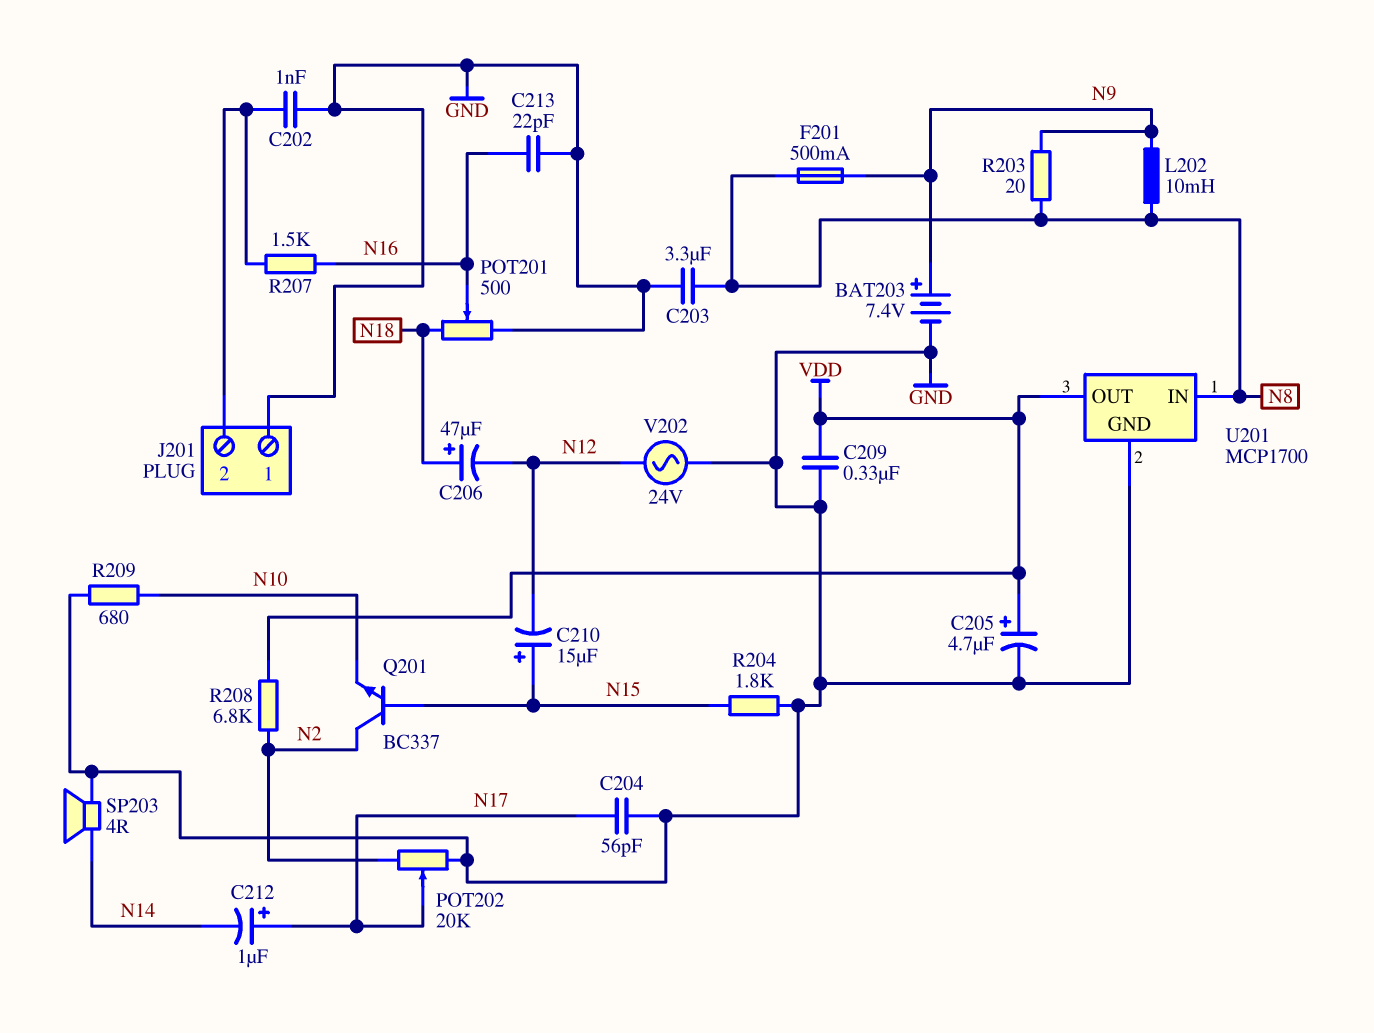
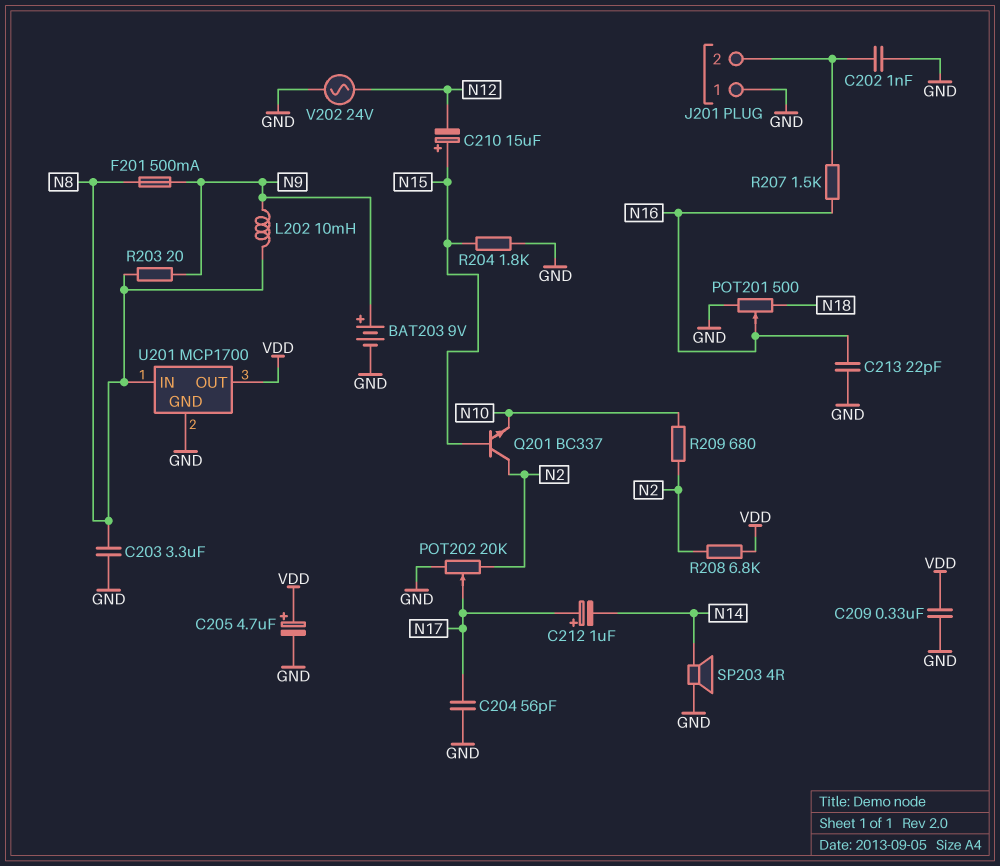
BAT203: 7.4V (plus N9, minus GND) -> 9V (plus N9, minus GND)
C206: 47uF (plus N18, minus N12) -> none
R209: 680 (GND, N10) -> 680 (N2, N10)

